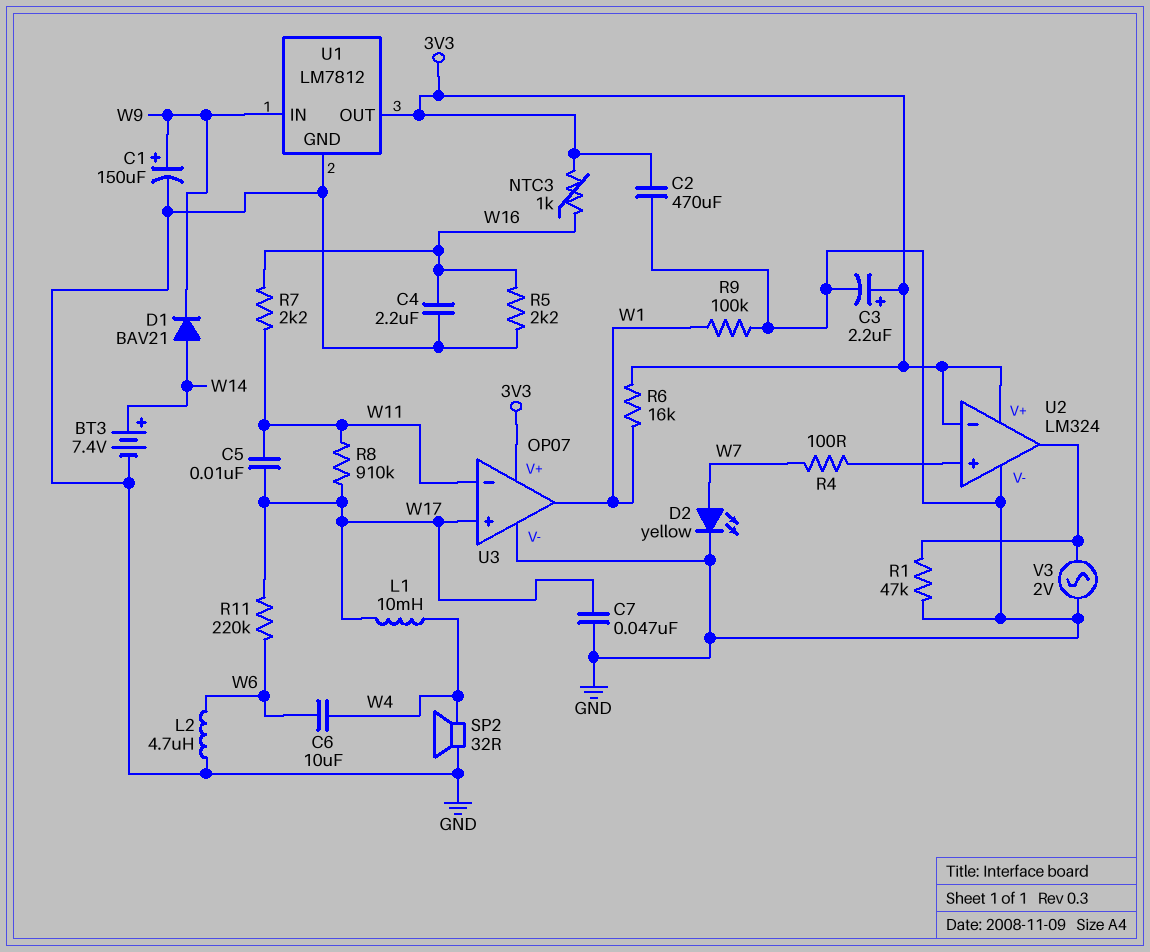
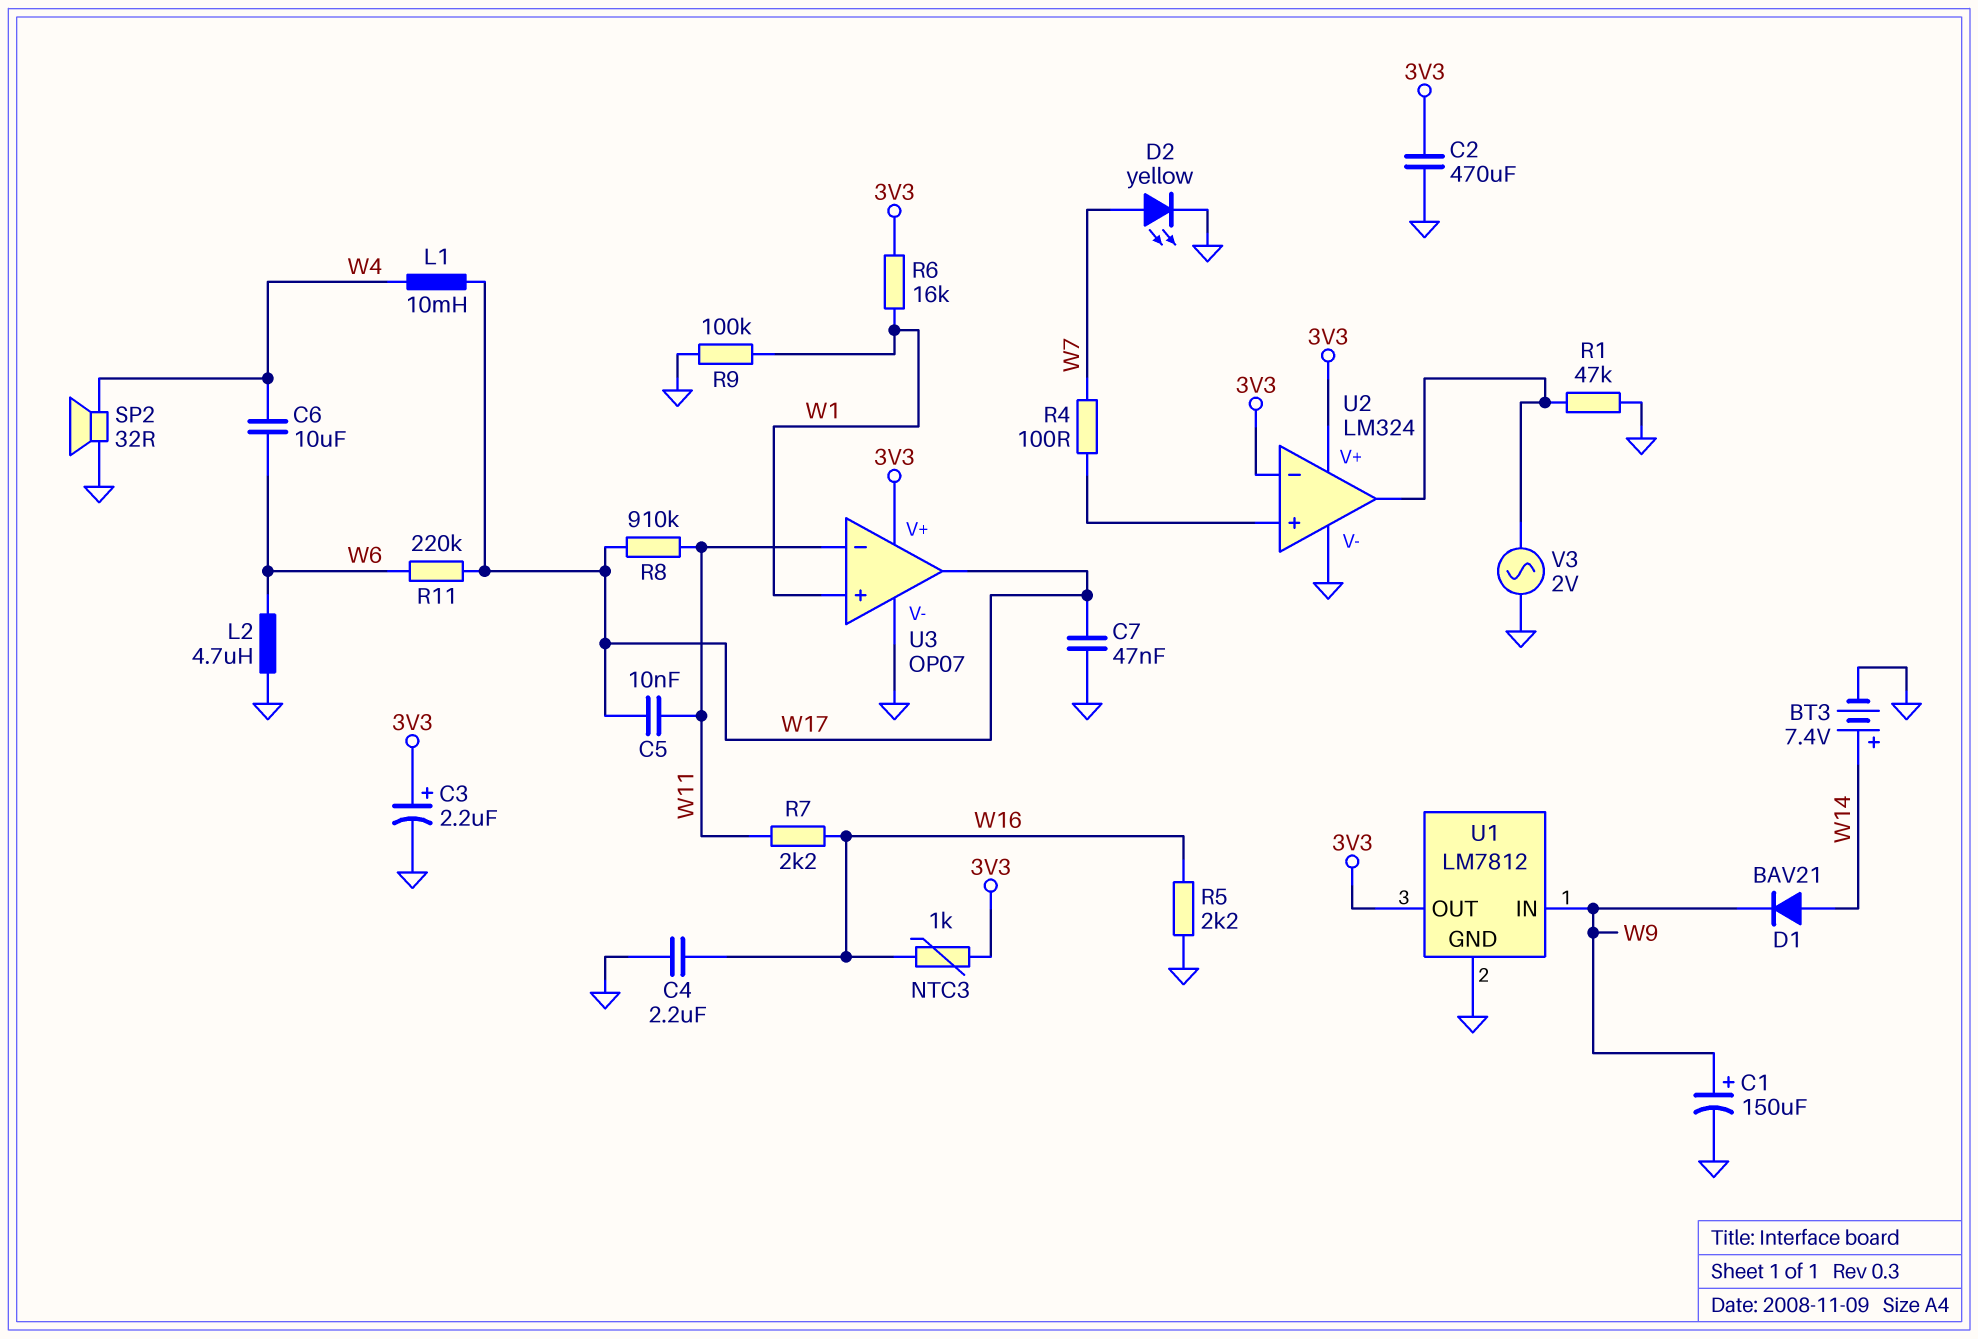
U3 pin in+: W17 -> W1
U3 pin out: W1 -> W17

